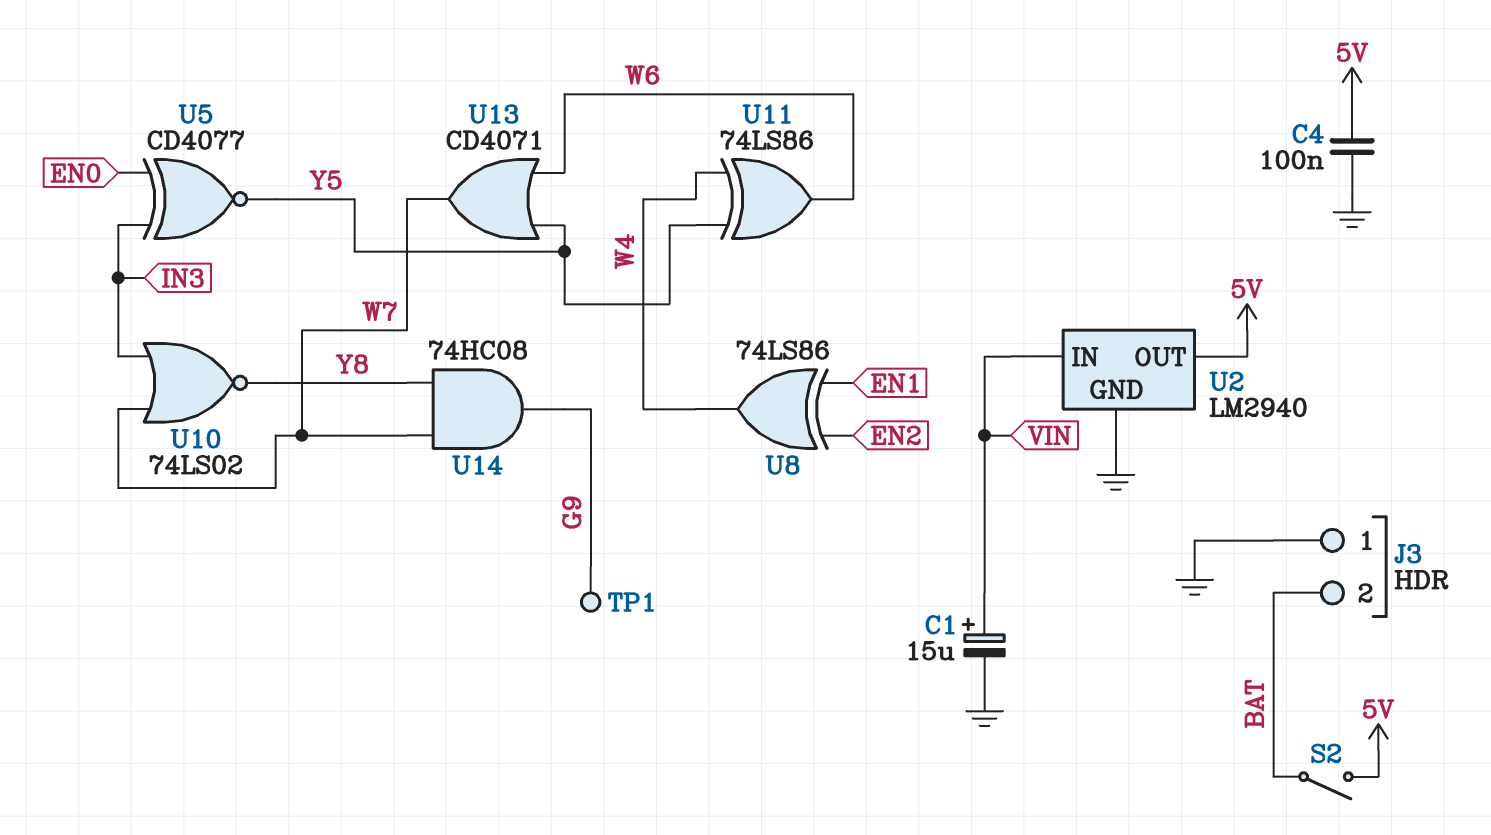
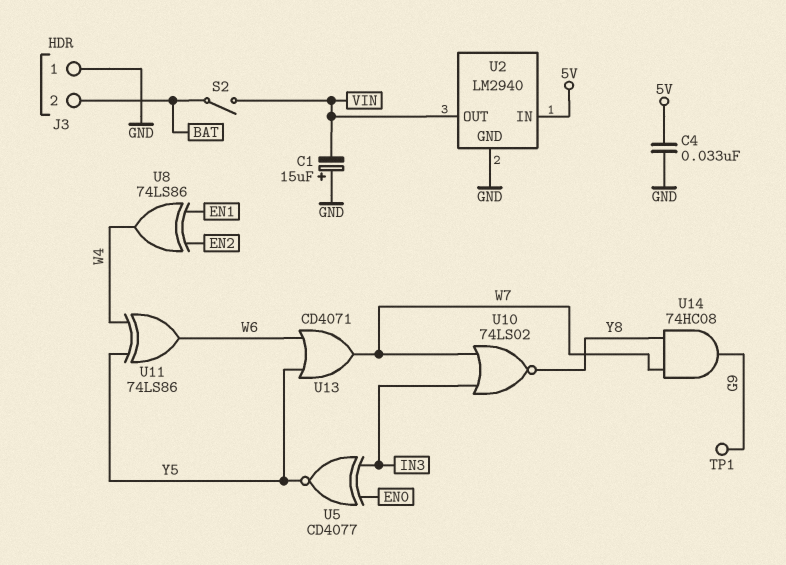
C1: 15uF (plus VIN, minus GND) -> 15uF (plus GND, minus VIN)
C4: 100nF (5V, GND) -> 33nF (5V, GND)
S2: switch (5V, BAT) -> switch (BAT, VIN)
U2 pin IN: VIN -> 5V
U2 pin OUT: 5V -> VIN

